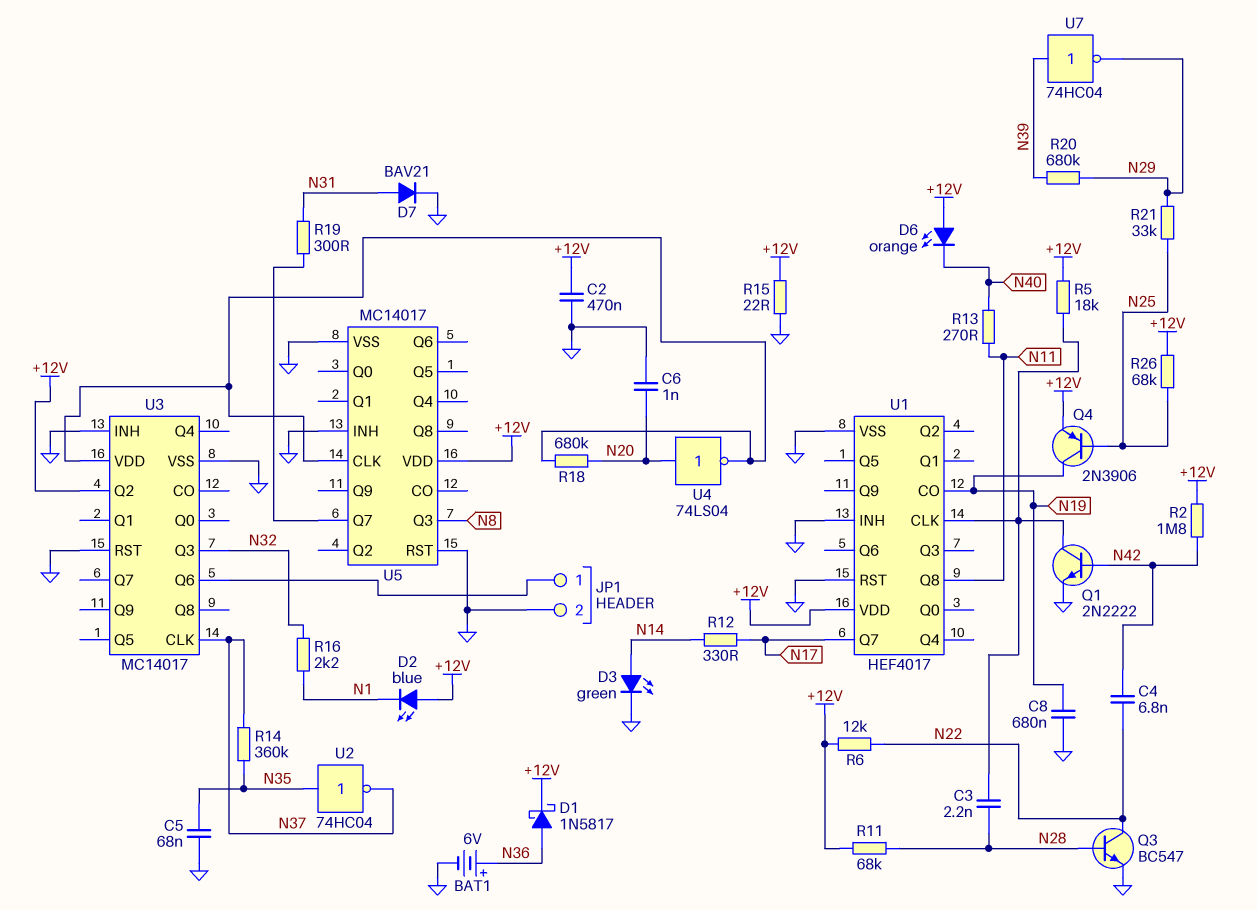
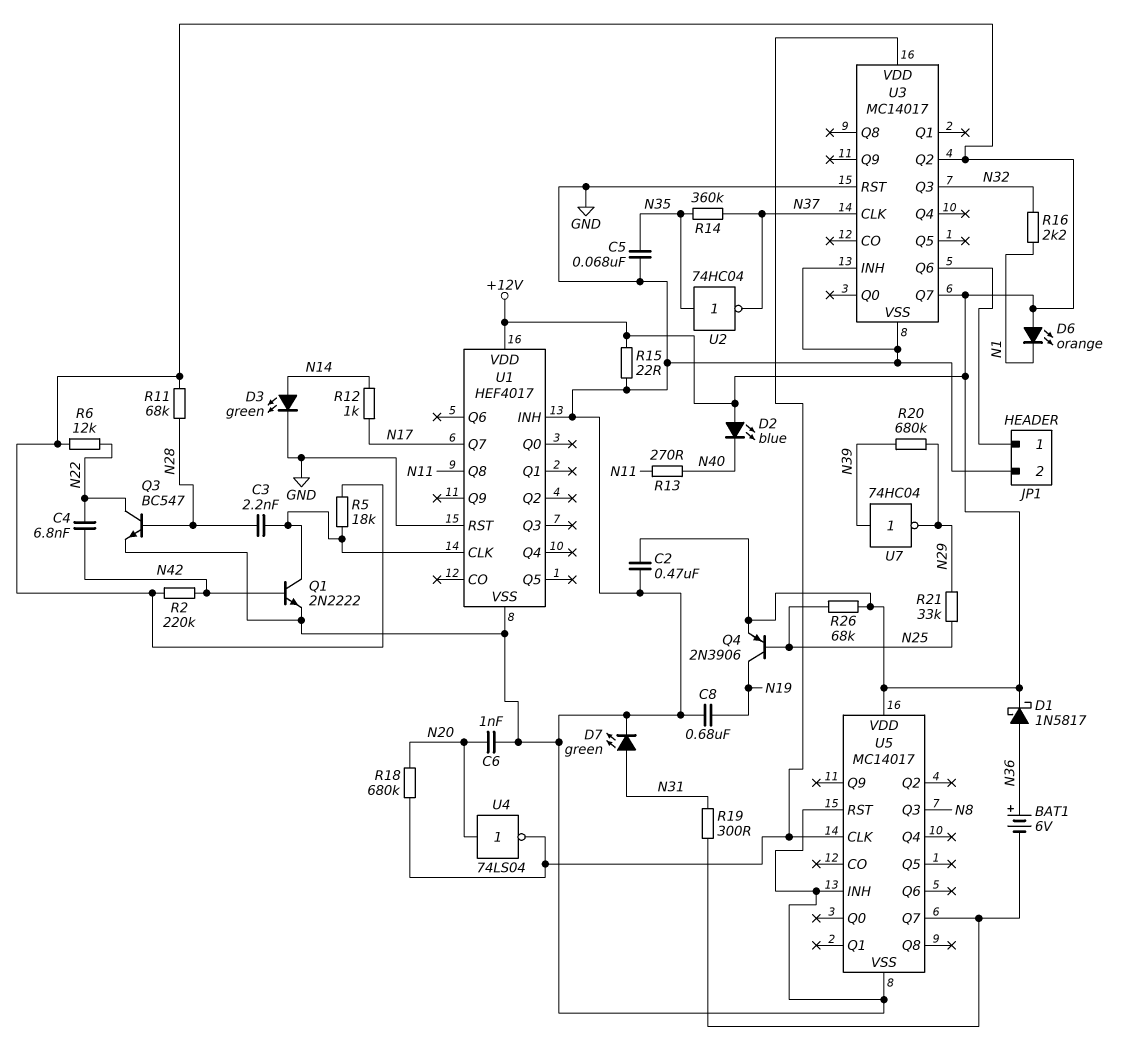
BAT1: 6V (plus N36, minus GND) -> 6V (plus N36, minus U5/Q7)
D2: LED blue (A +12V, K N1) -> LED blue (A +12V, K N40)
D6: LED orange (A +12V, K N40) -> LED orange (A +12V, K N1)
D7: diode BAV21 (A N31, K GND) -> LED green (A N31, K GND)
R2: 1.8M (+12V, N42) -> 220k (+12V, N42)
R12: 330 (N14, N17) -> 1k (N14, N17)
U1 pin CO: N19 -> none
U3 pin Q7: none -> +12V

